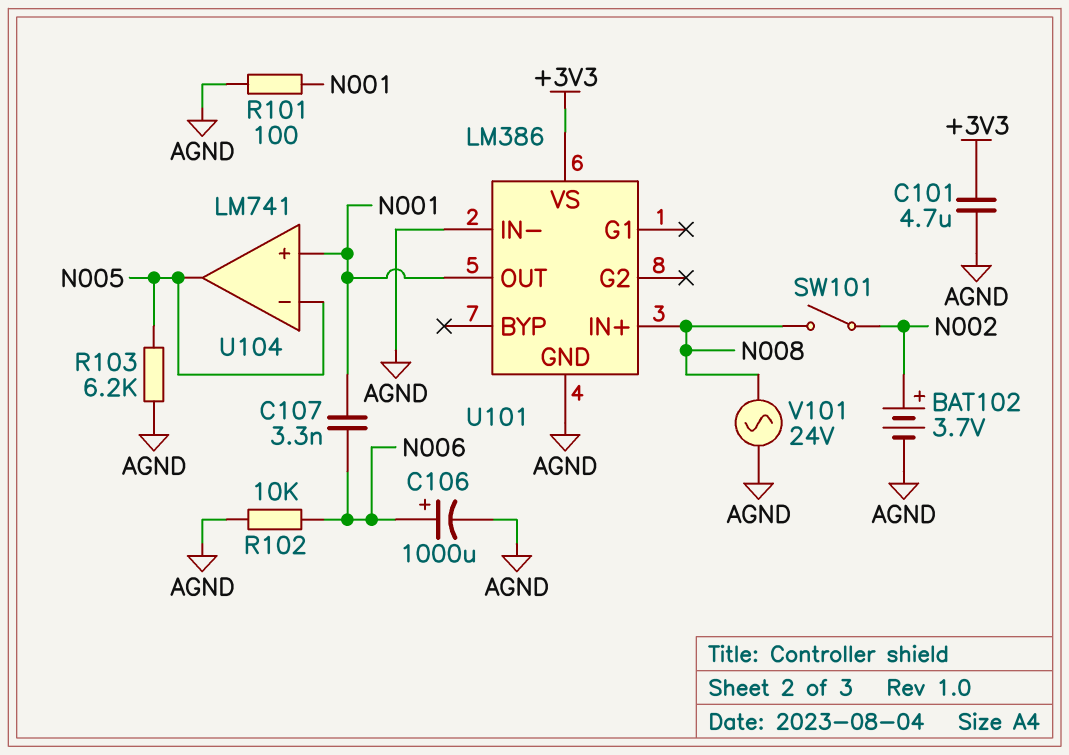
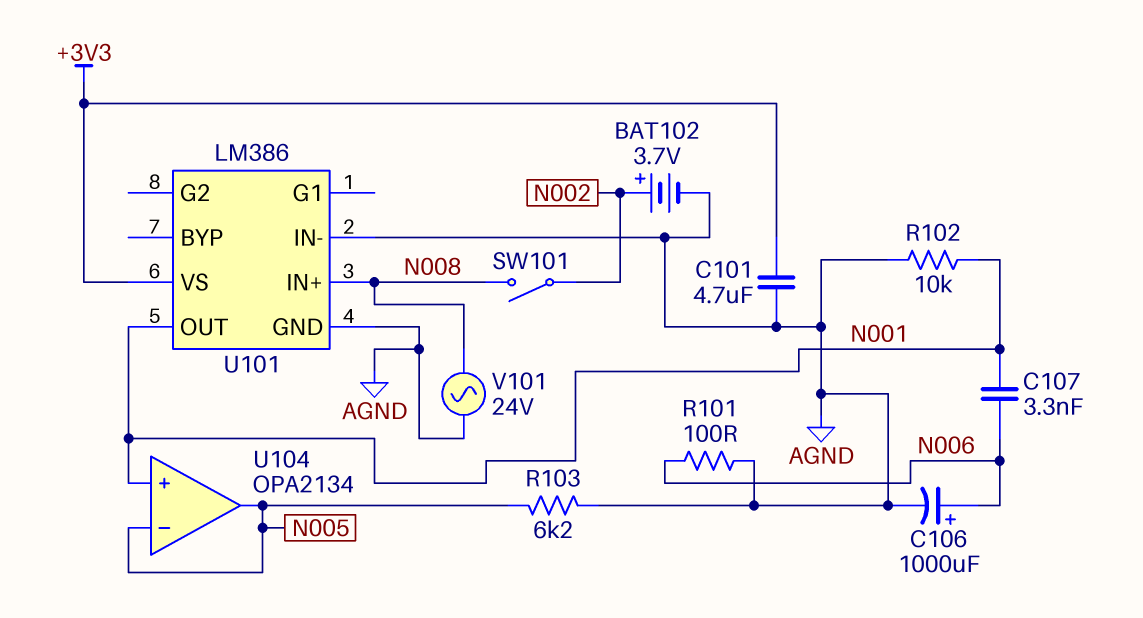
R101: 100 (AGND, N001) -> 100 (AGND, N006)
R102: 10k (AGND, N006) -> 10k (AGND, N001)
U104: LM741 -> OPA2134

